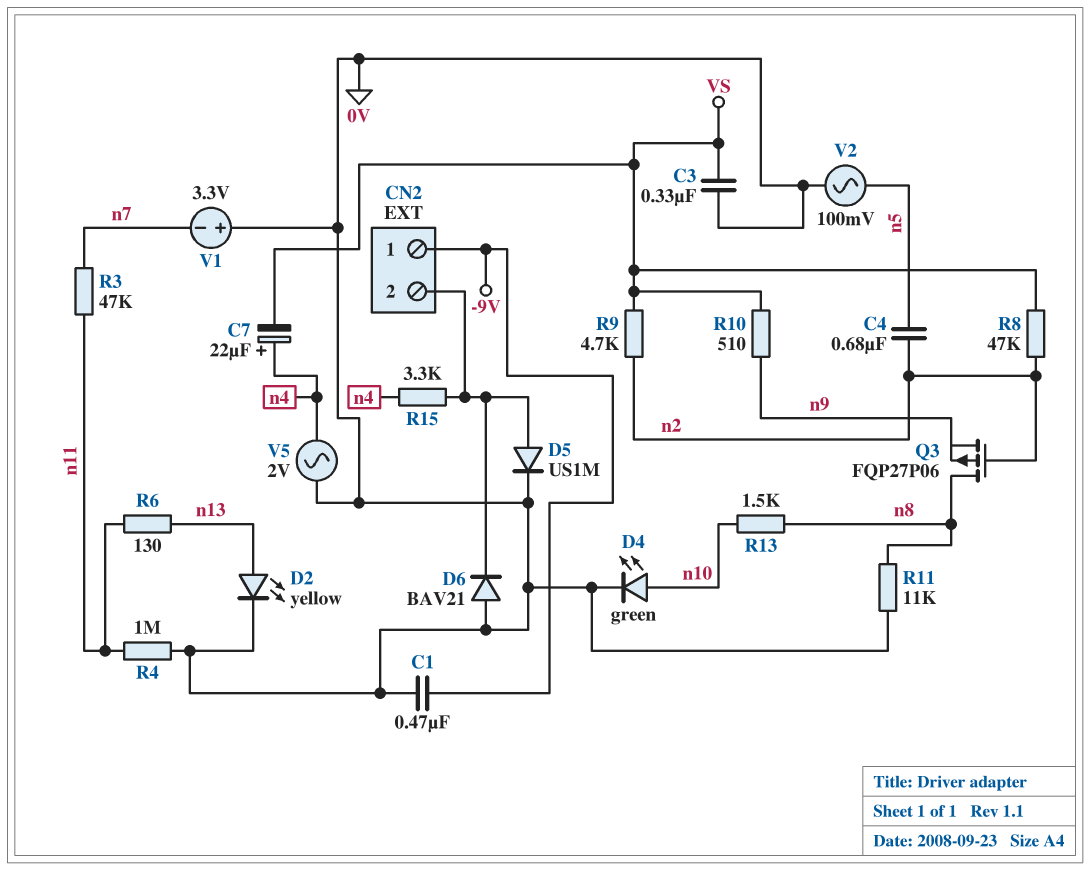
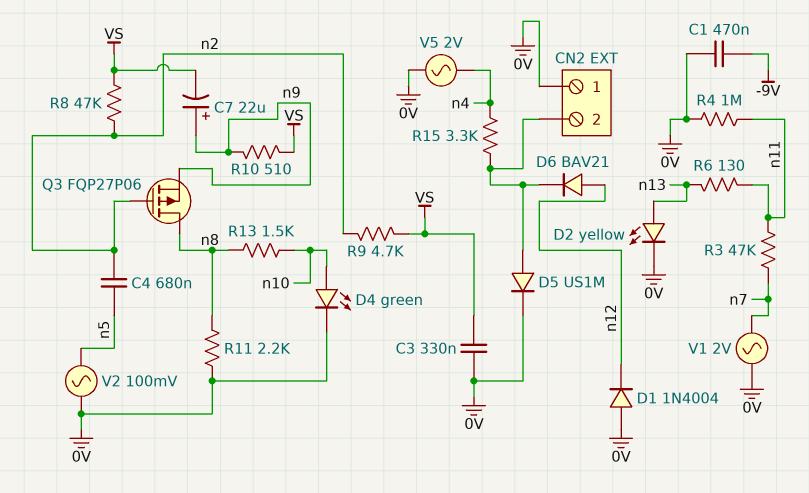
C7: 22uF (plus n4, minus VS) -> 22uF (plus n9, minus VS)
CN2 pin 1: -9V -> 0V
D1: none -> diode 1N4004 (A 0V, K n12)
D6: diode BAV21 (A 0V, K CN2/2) -> diode BAV21 (A n12, K CN2/2)
R11: 11k (0V, n8) -> 2.2k (0V, n8)
V1: 3.3V (plus 0V, minus n7) -> AC 2V (0V, n7)

